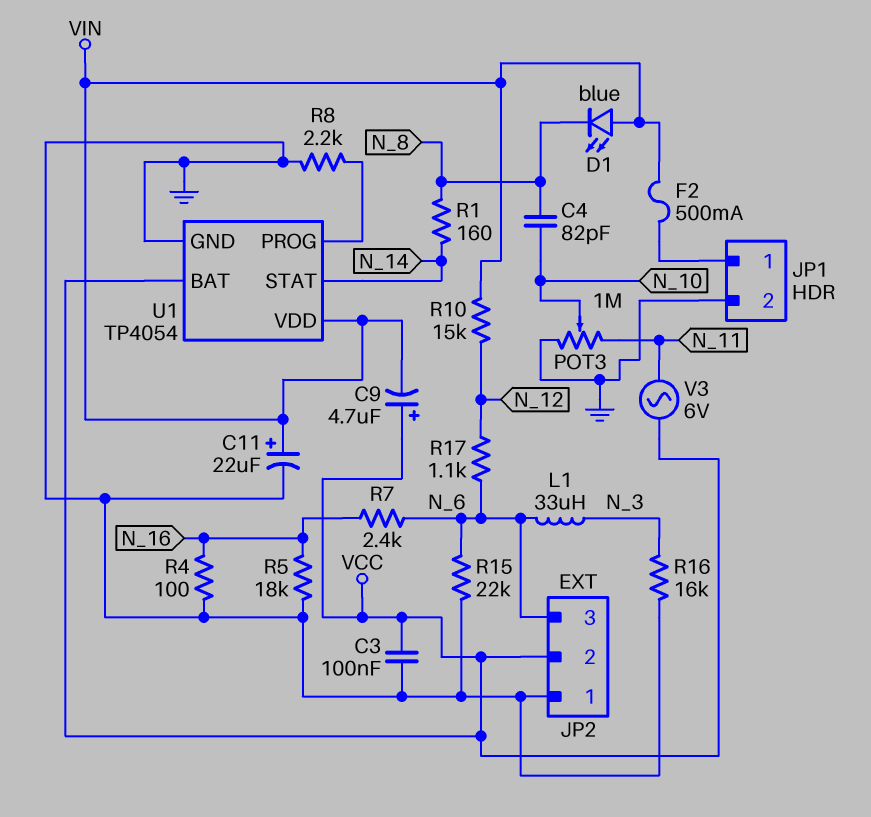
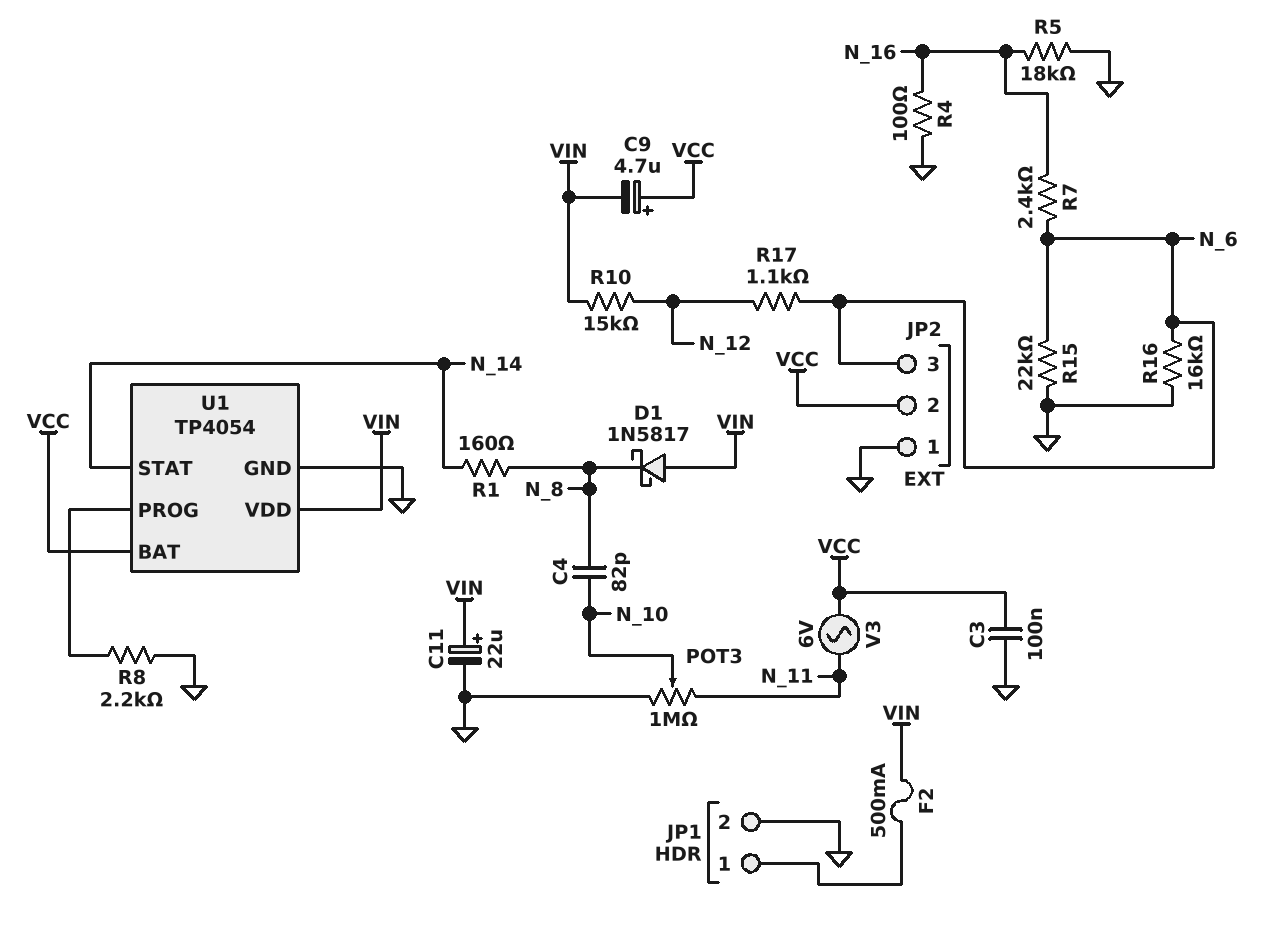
D1: LED blue (A VIN, K N_8) -> schottky 1N5817 (A VIN, K N_8)
L1: 33uH (N_3, N_6) -> none
R16: 16k (GND, N_3) -> 16k (GND, N_6)

